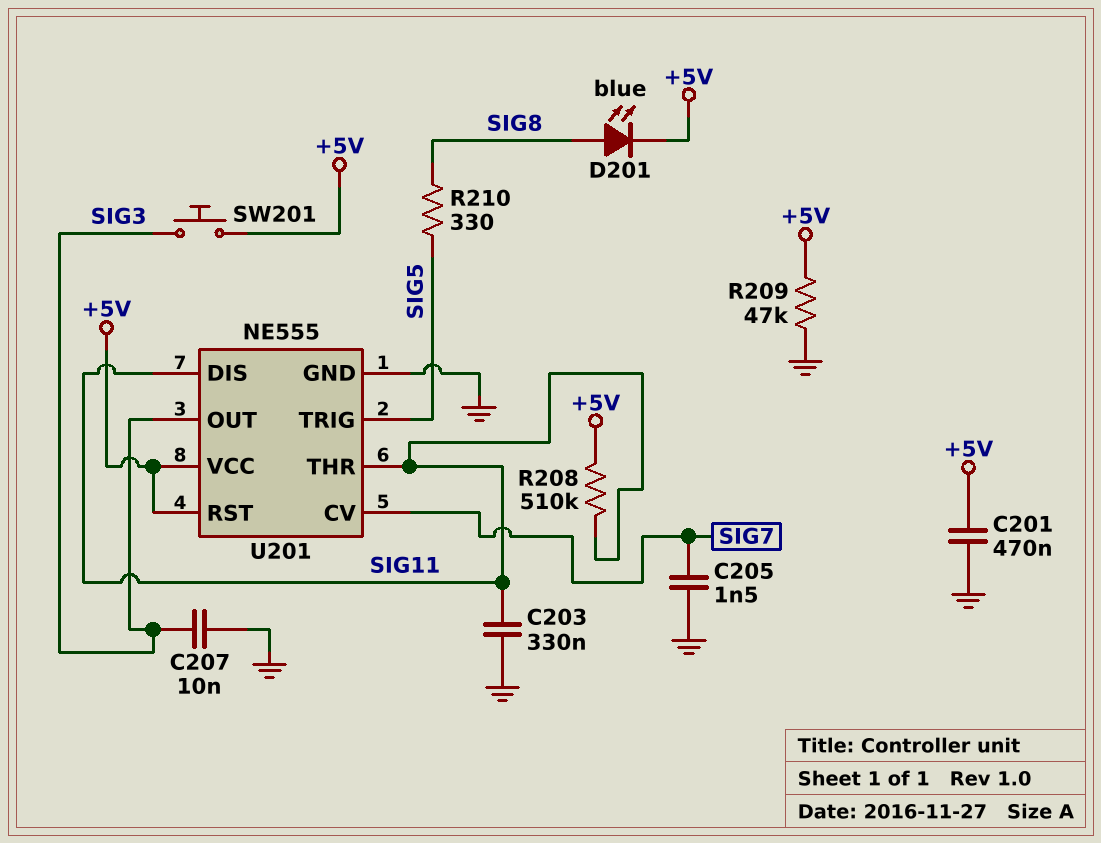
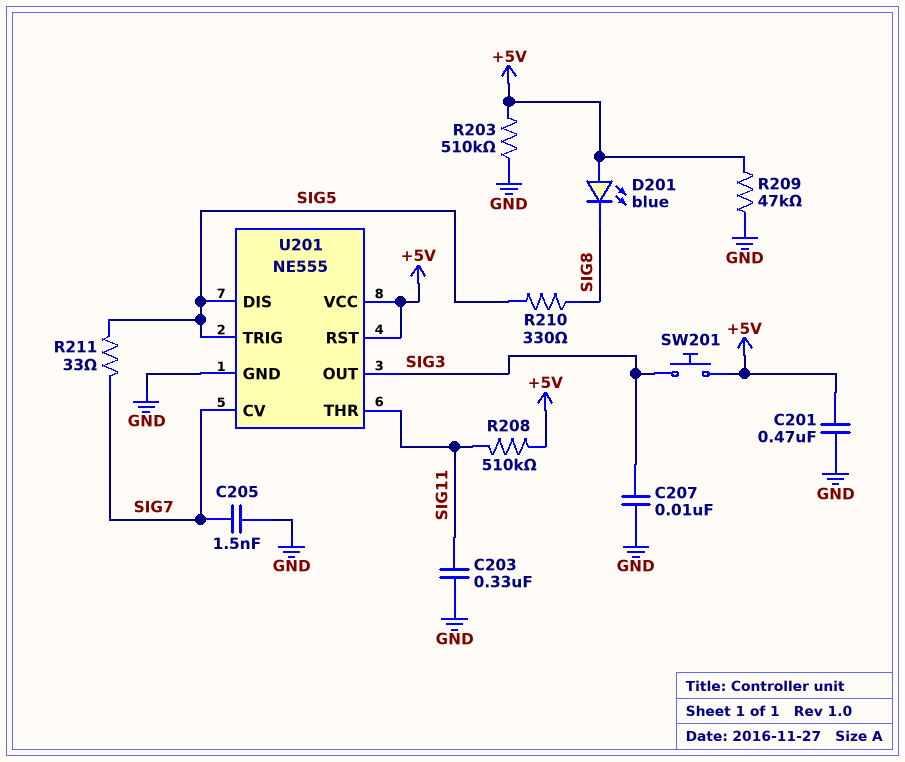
D201: LED blue (A SIG8, K +5V) -> LED blue (A +5V, K SIG8)
R203: none -> 510k (+5V, GND)
R211: none -> 33 (SIG5, SIG7)
U201 pin DIS: SIG11 -> SIG5

